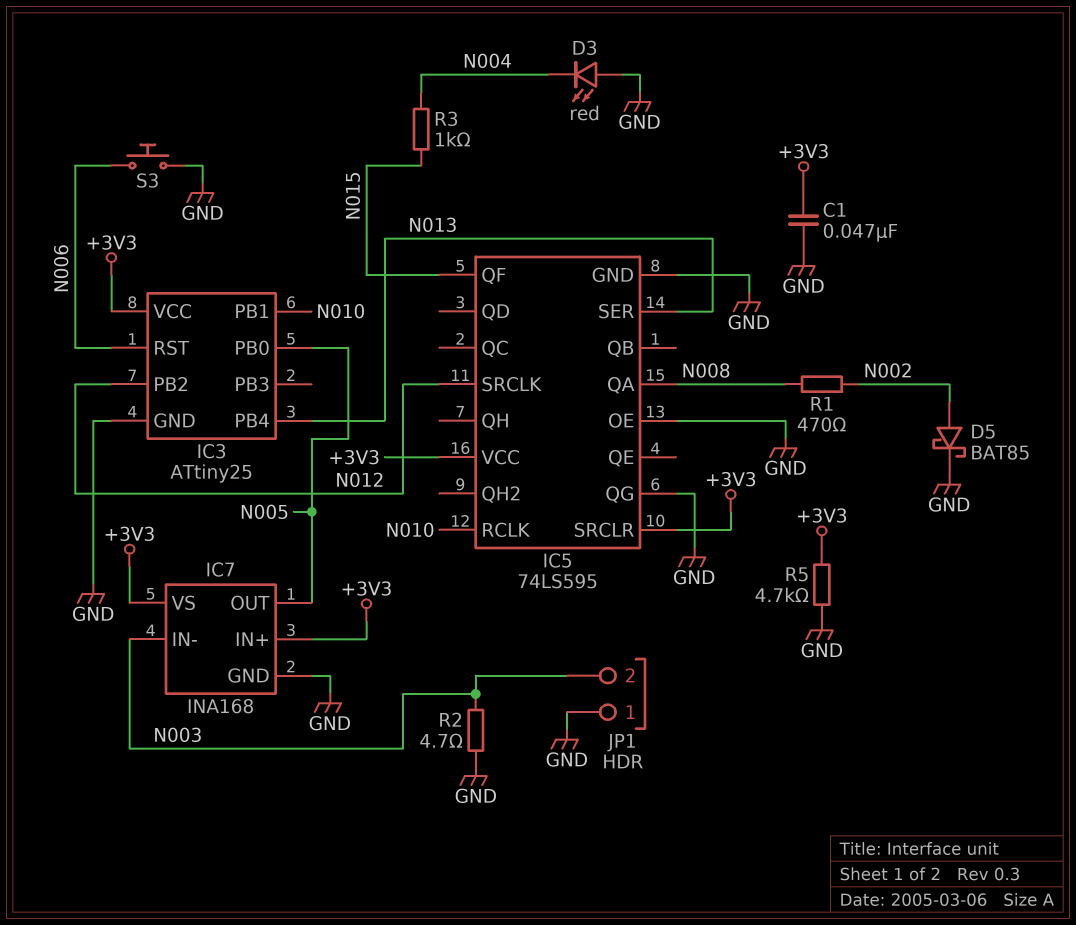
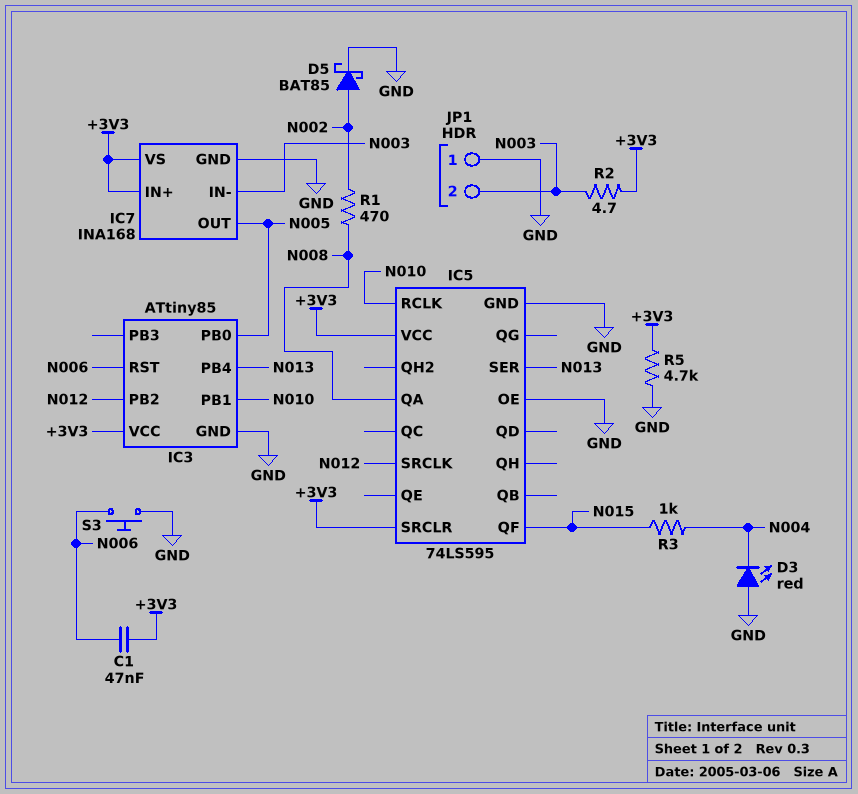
C1: 47nF (+3V3, GND) -> 47nF (+3V3, N006)
IC3: ATtiny25 -> ATtiny85
IC5 pin QG: GND -> none
R2: 4.7 (GND, N003) -> 4.7 (+3V3, N003)

